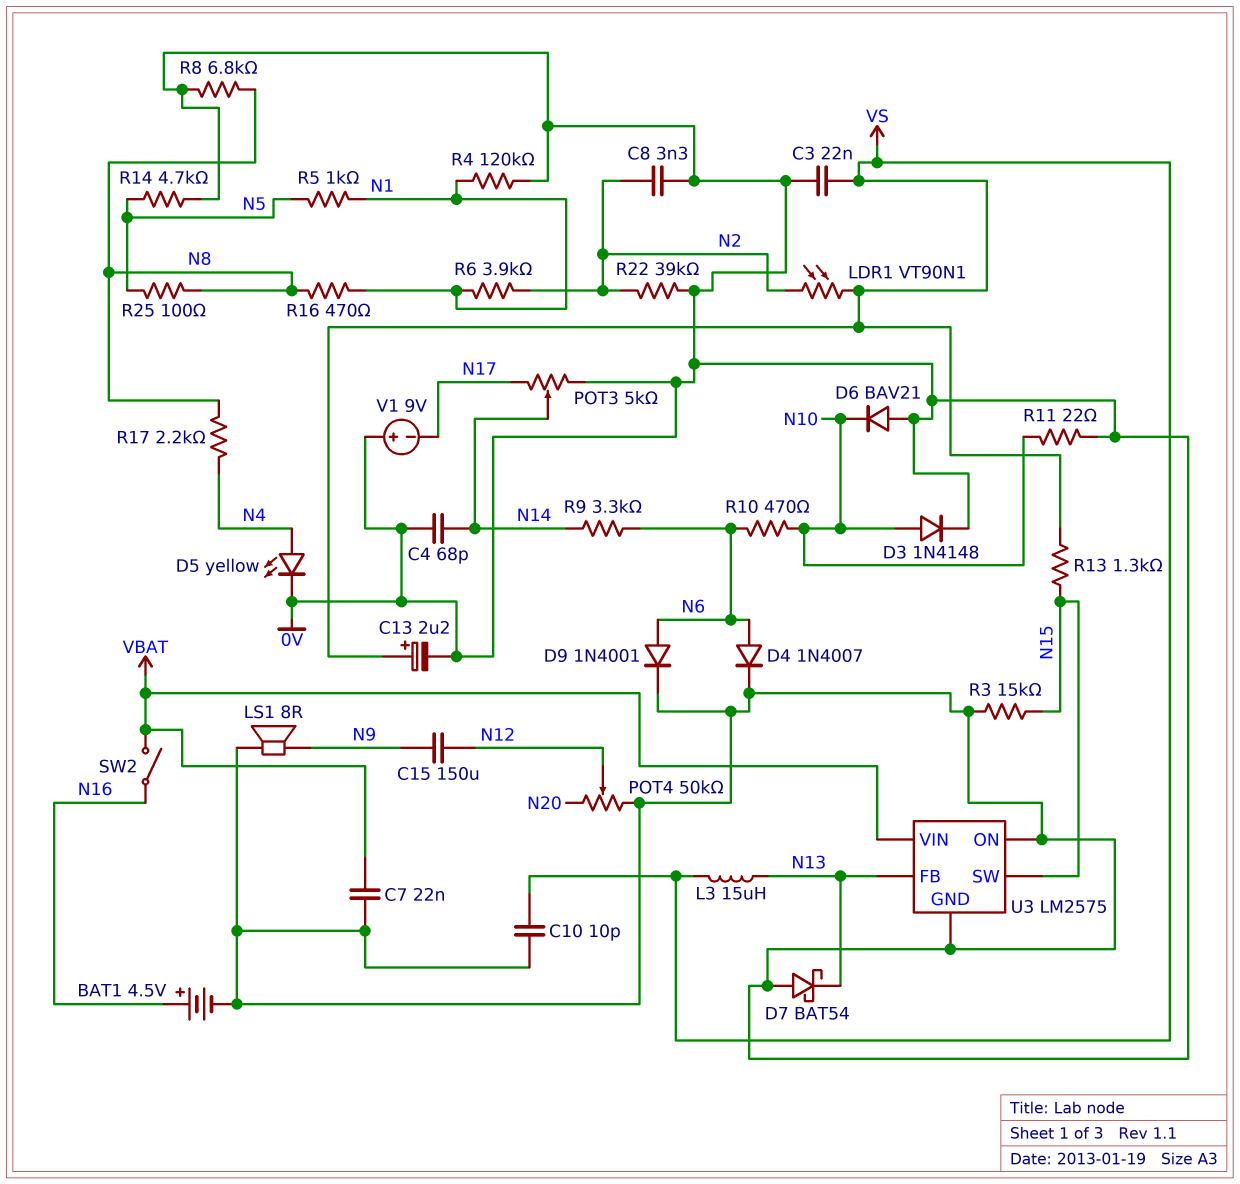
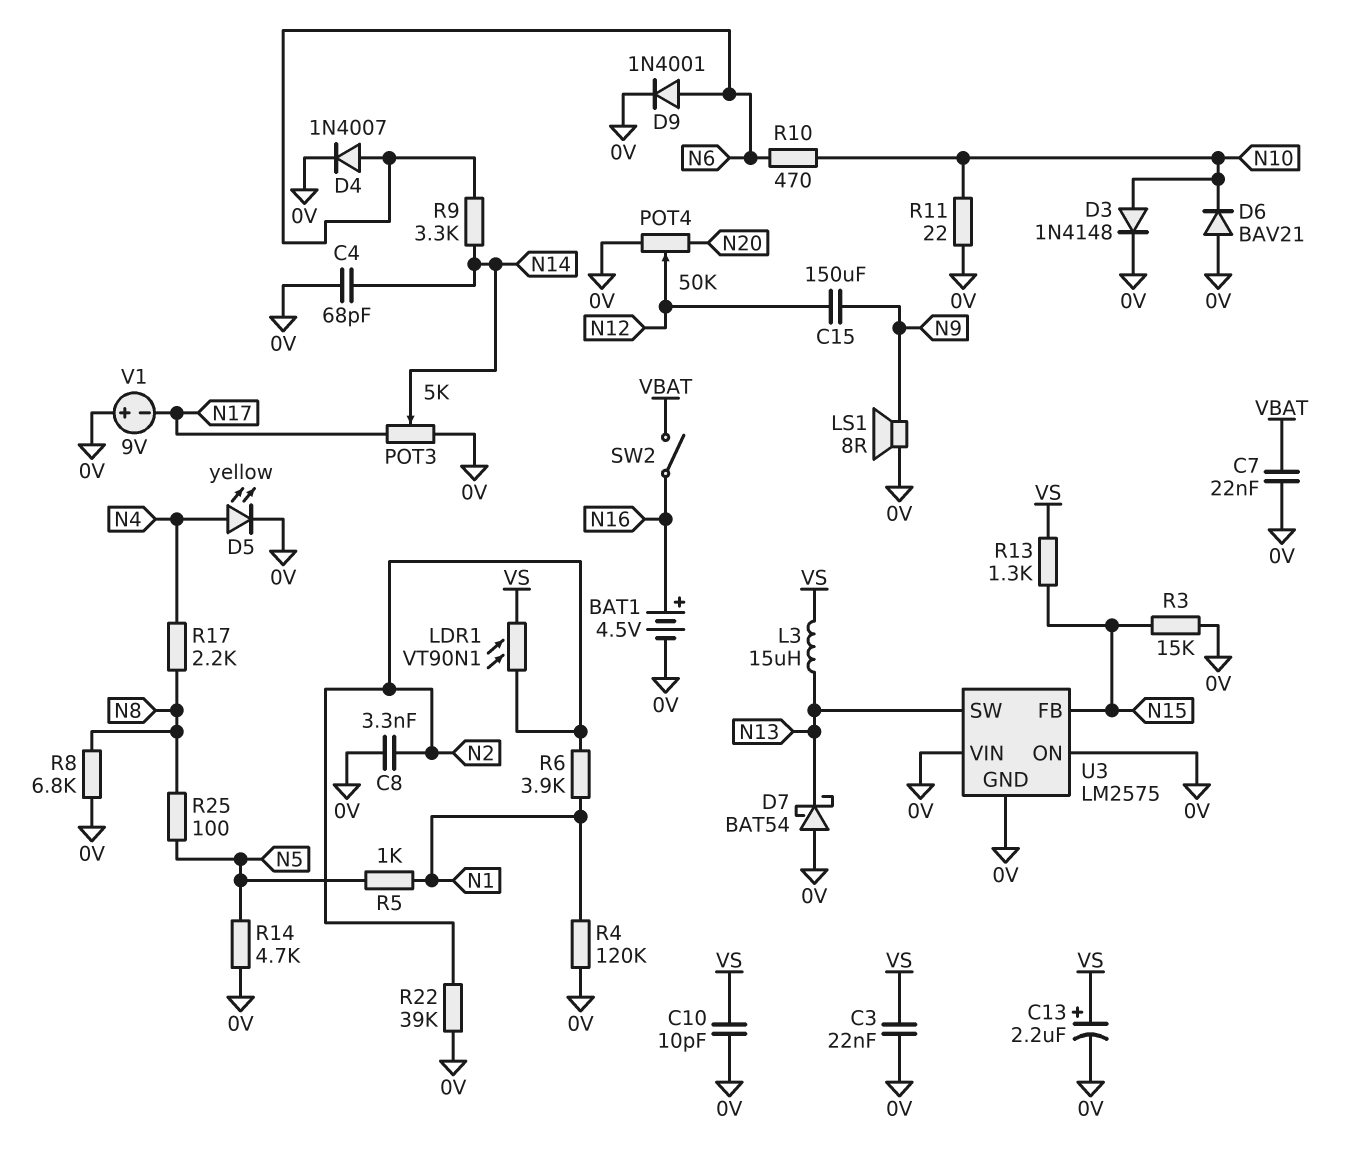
R16: 470 (N1, N8) -> none
U3 pin FB: N13 -> N15
U3 pin SW: N15 -> N13
U3 pin VIN: VBAT -> 0V

